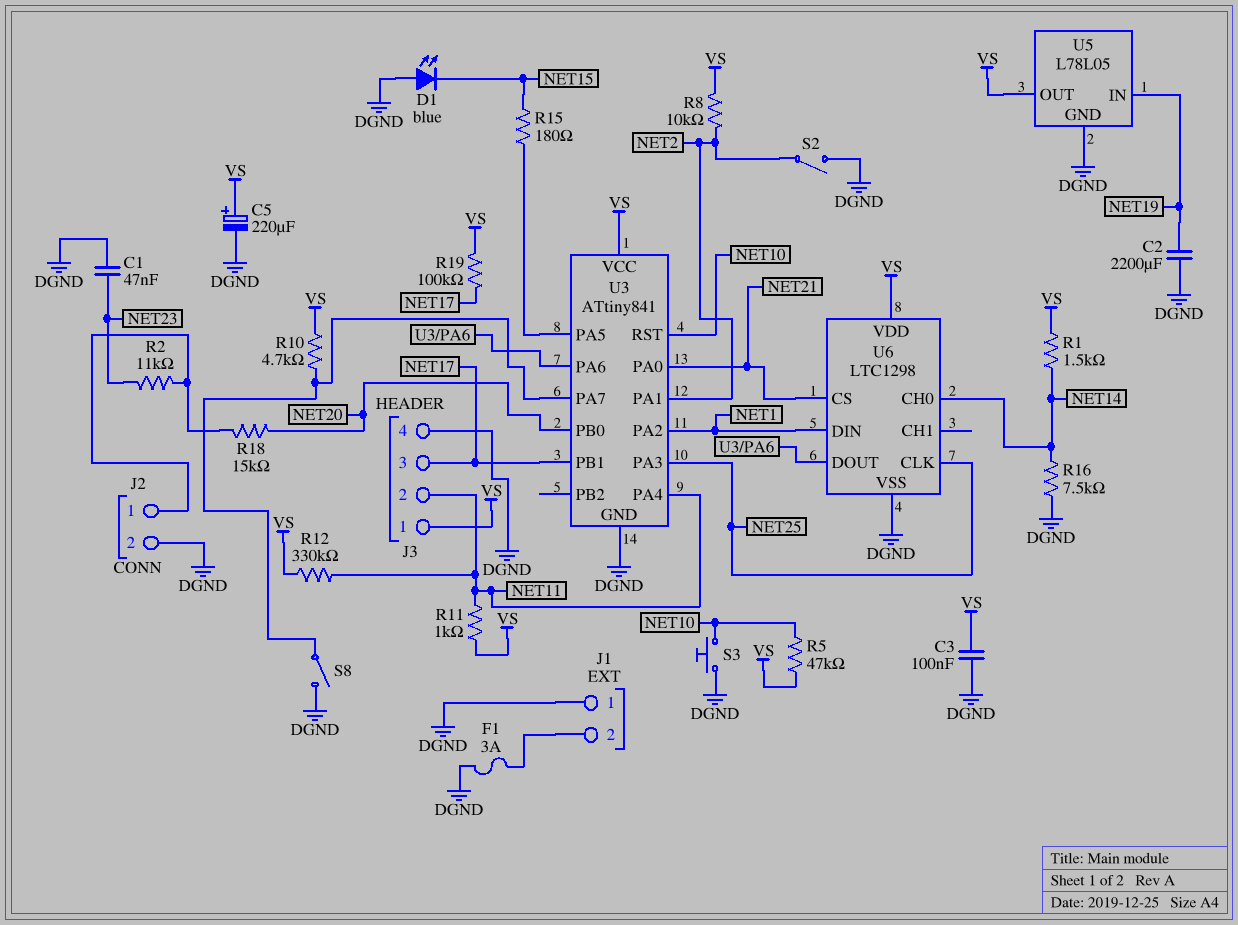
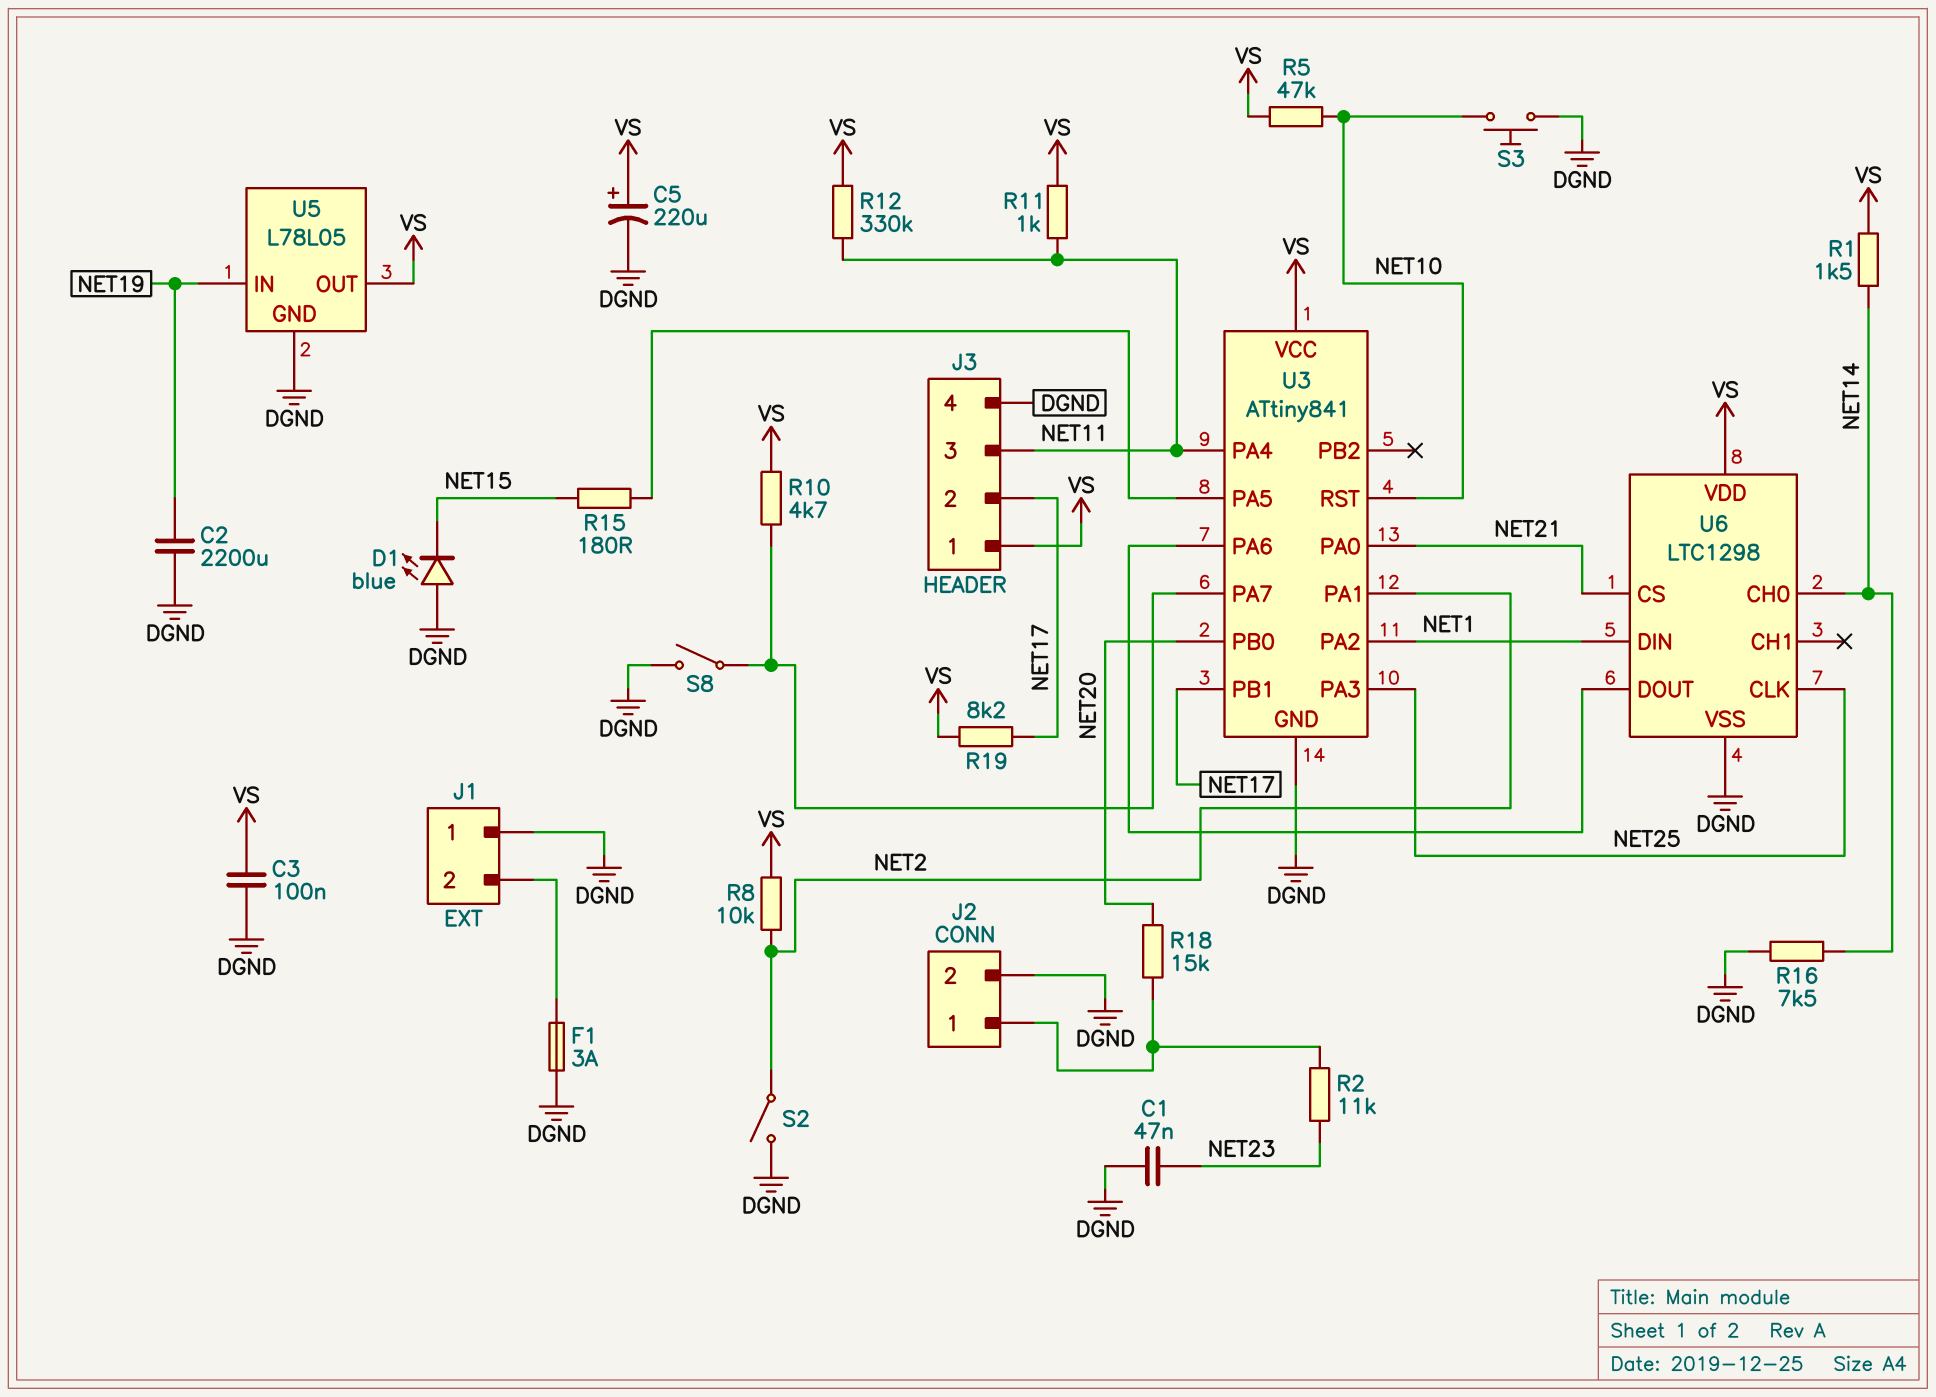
J3 pin 2: NET11 -> NET17
J3 pin 3: NET17 -> NET11
R19: 100k (NET17, VS) -> 8.2k (NET17, VS)

